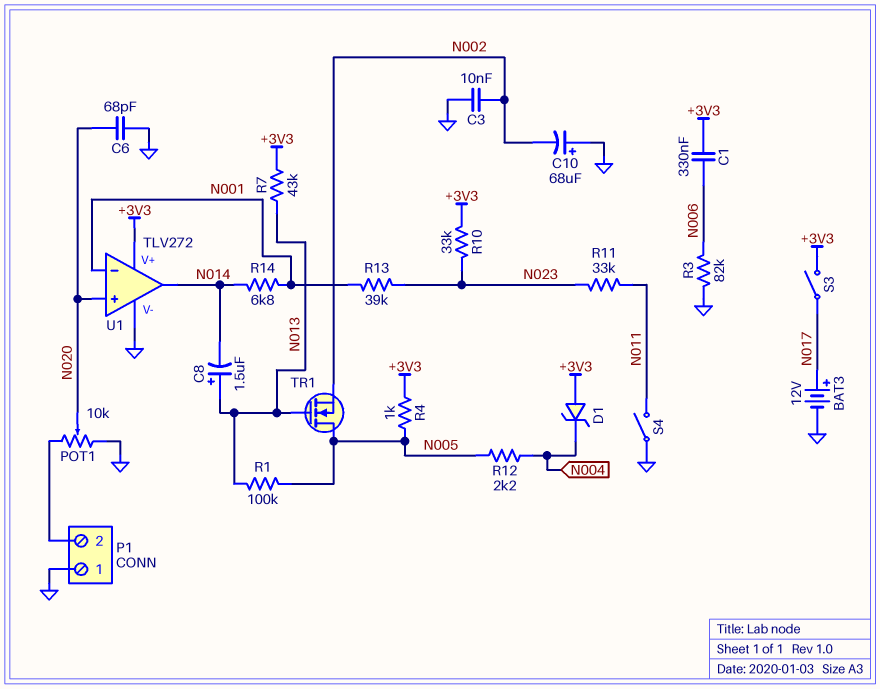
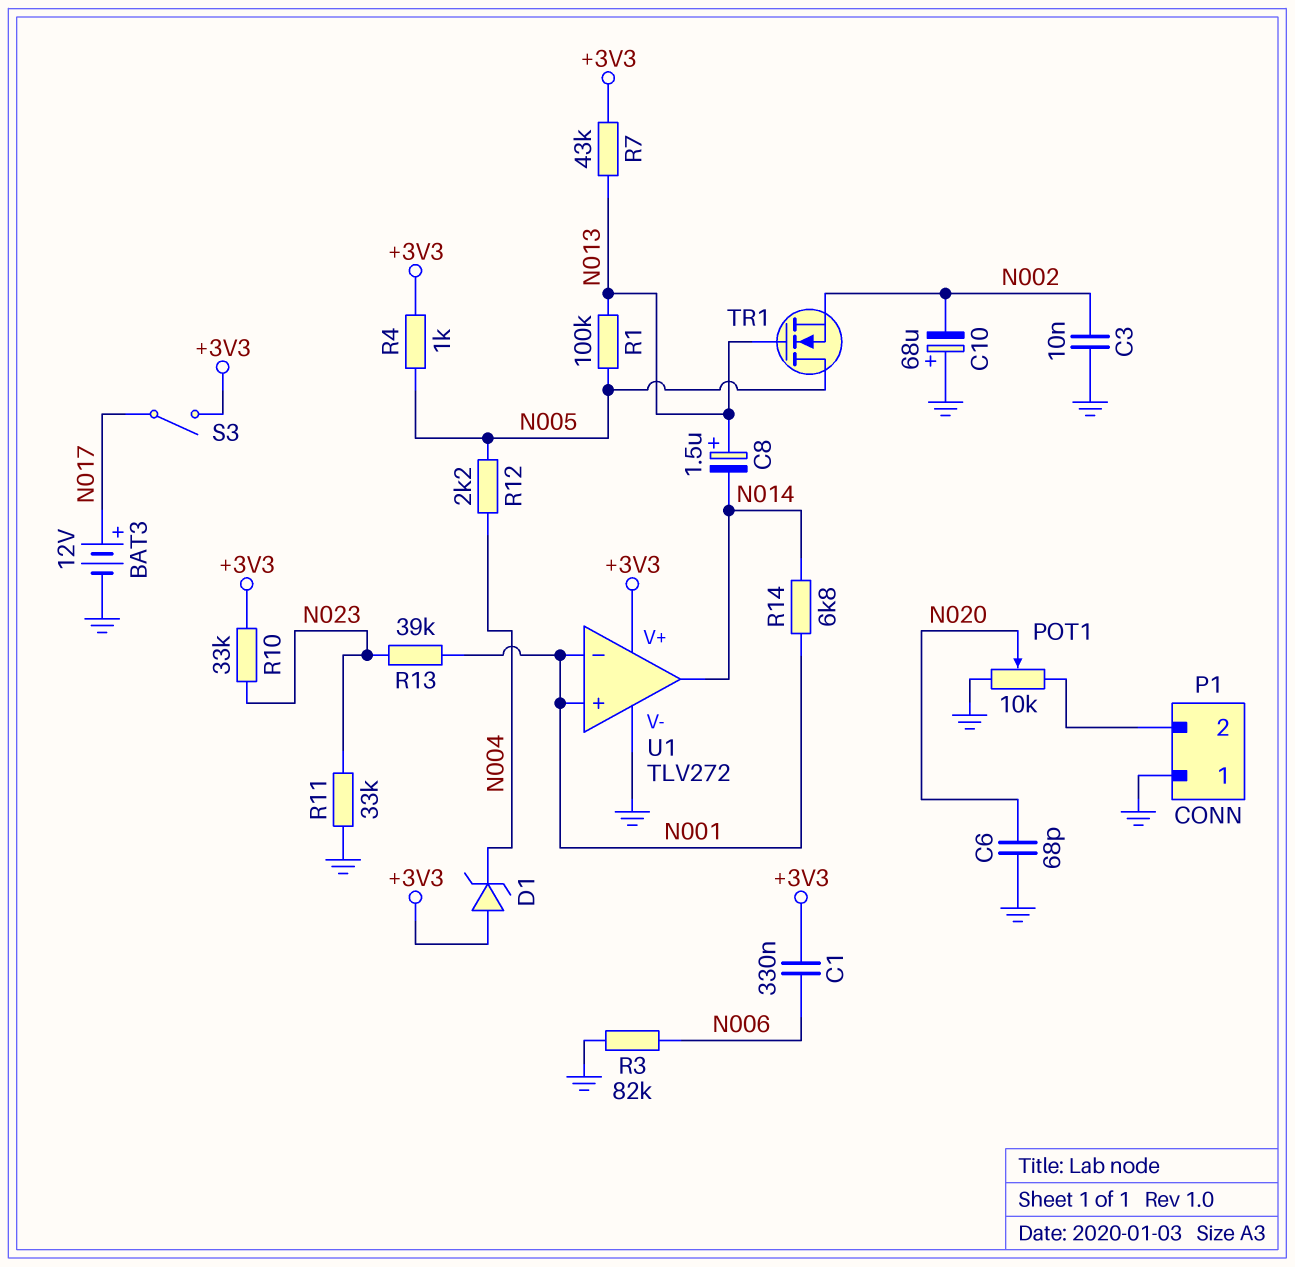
R11: 33k (N011, N023) -> 33k (GND, N023)
S4: switch (GND, N011) -> none
U1 pin in+: N020 -> N001

